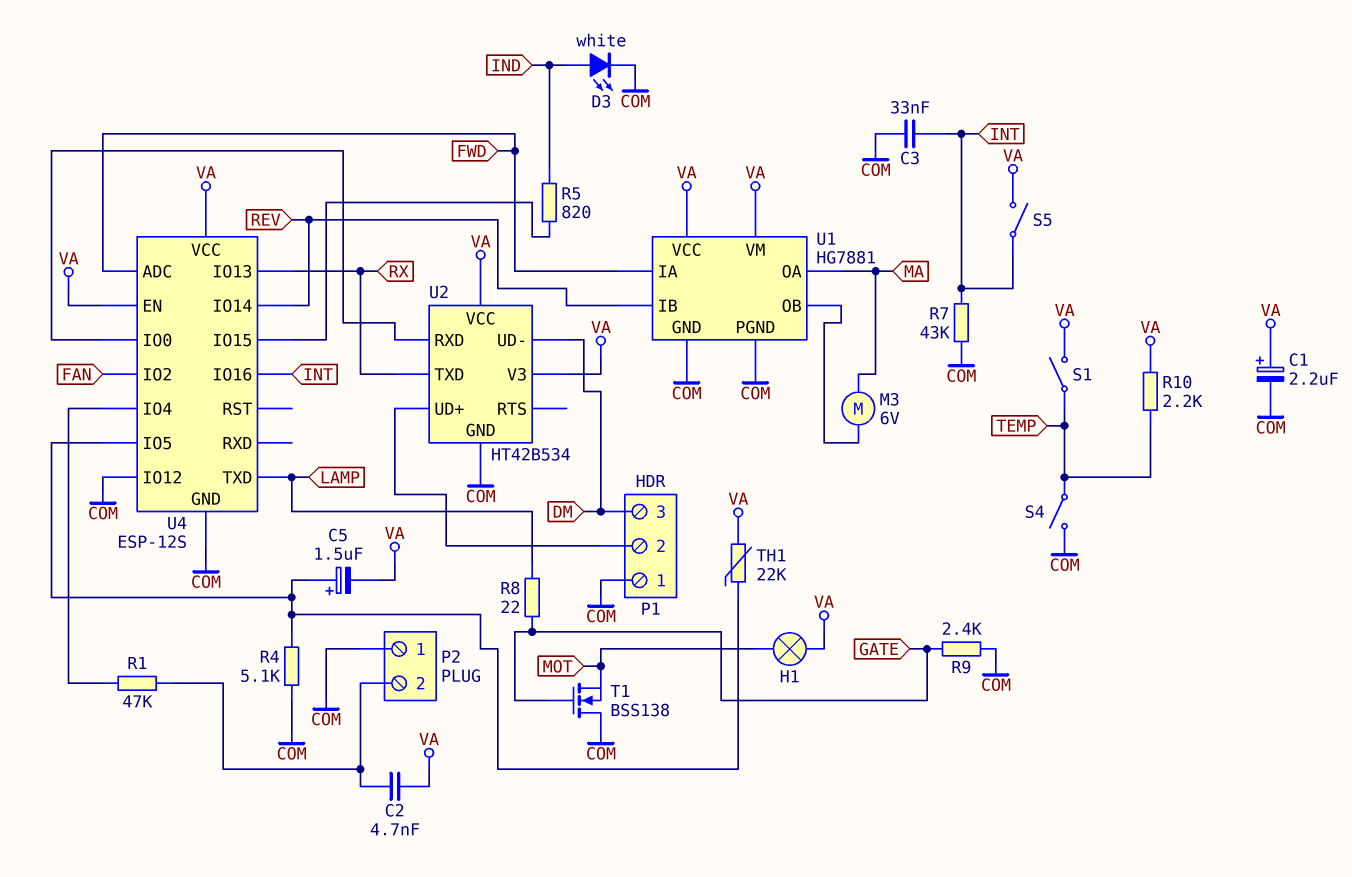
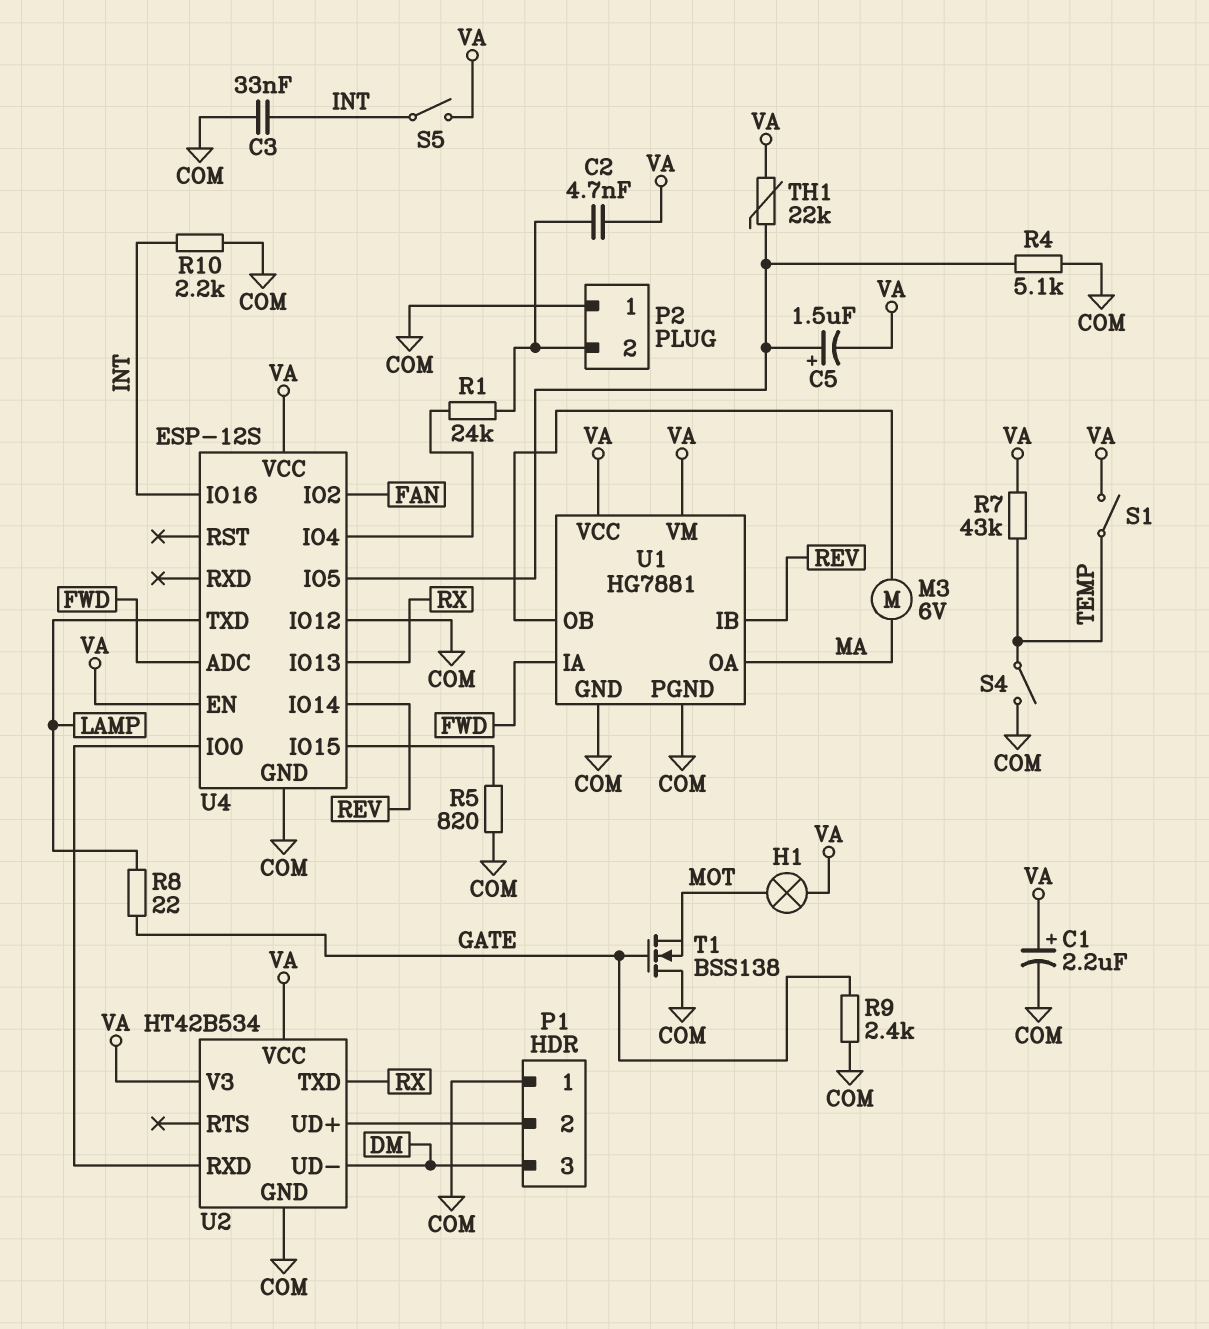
D3: LED white (A IND, K COM) -> none
R1: 47k (P2/2, U4/IO4) -> 24k (P2/2, U4/IO4)
R5: 820 (IND, U4/IO15) -> 820 (COM, U4/IO15)
R7: 43k (COM, INT) -> 43k (TEMP, VA)
R10: 2.2k (TEMP, VA) -> 2.2k (COM, INT)

